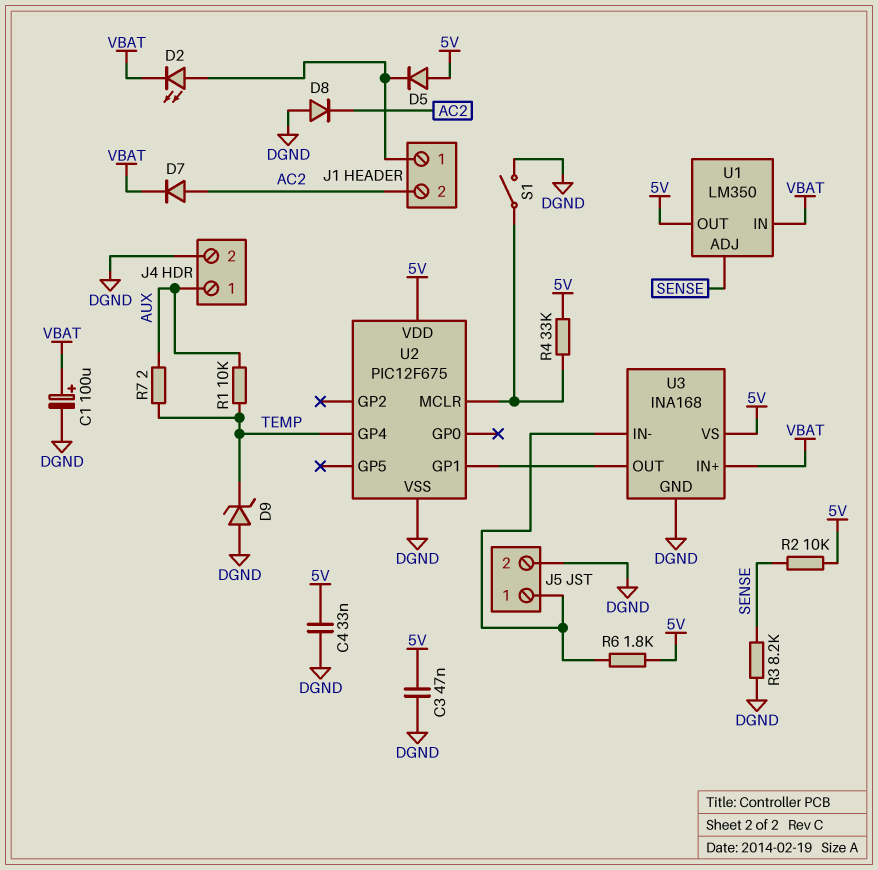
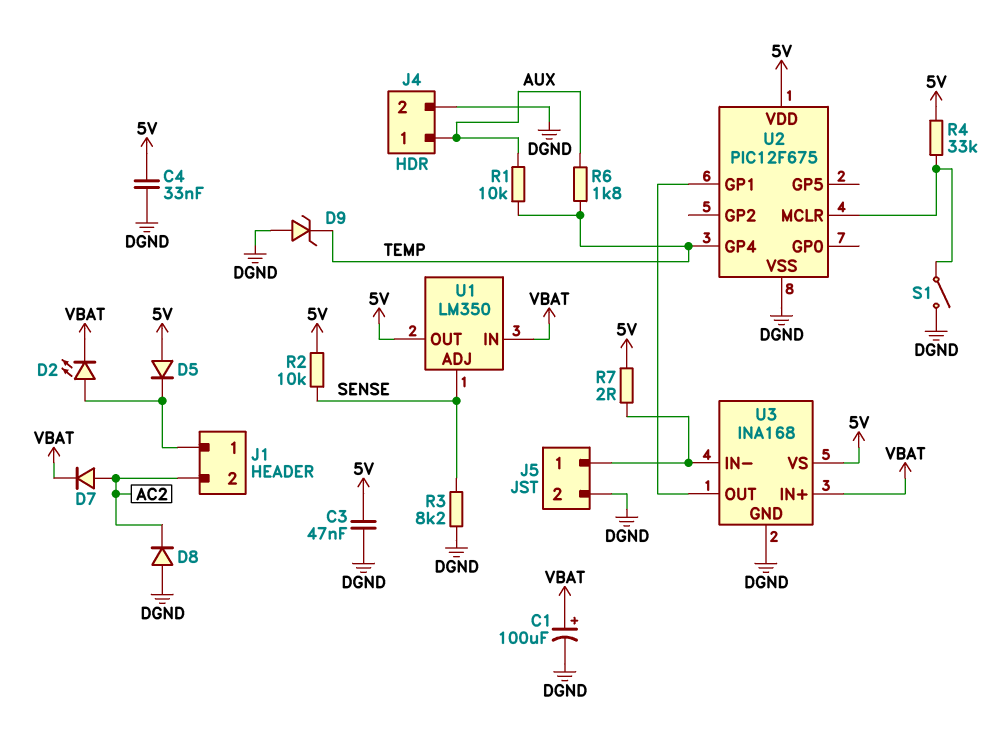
R6: 1.8k (5V, J5/1) -> 1.8k (AUX, TEMP)
R7: 2 (AUX, TEMP) -> 2 (5V, J5/1)

